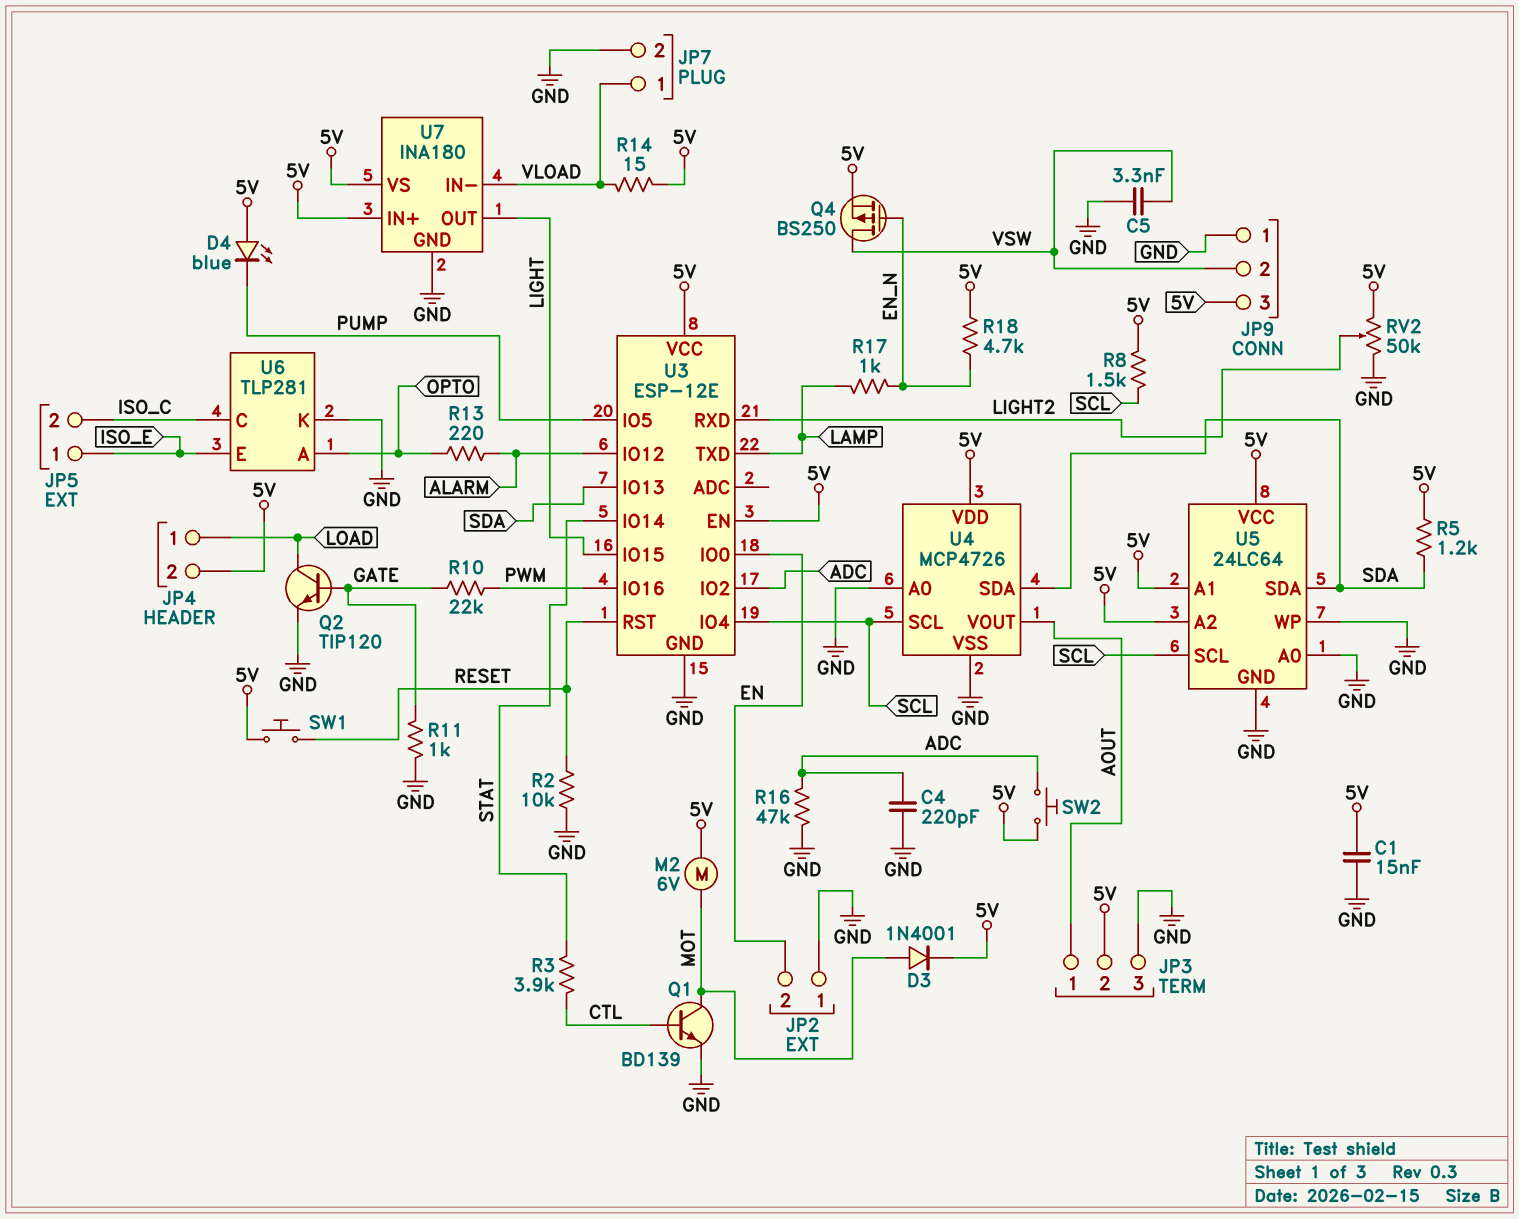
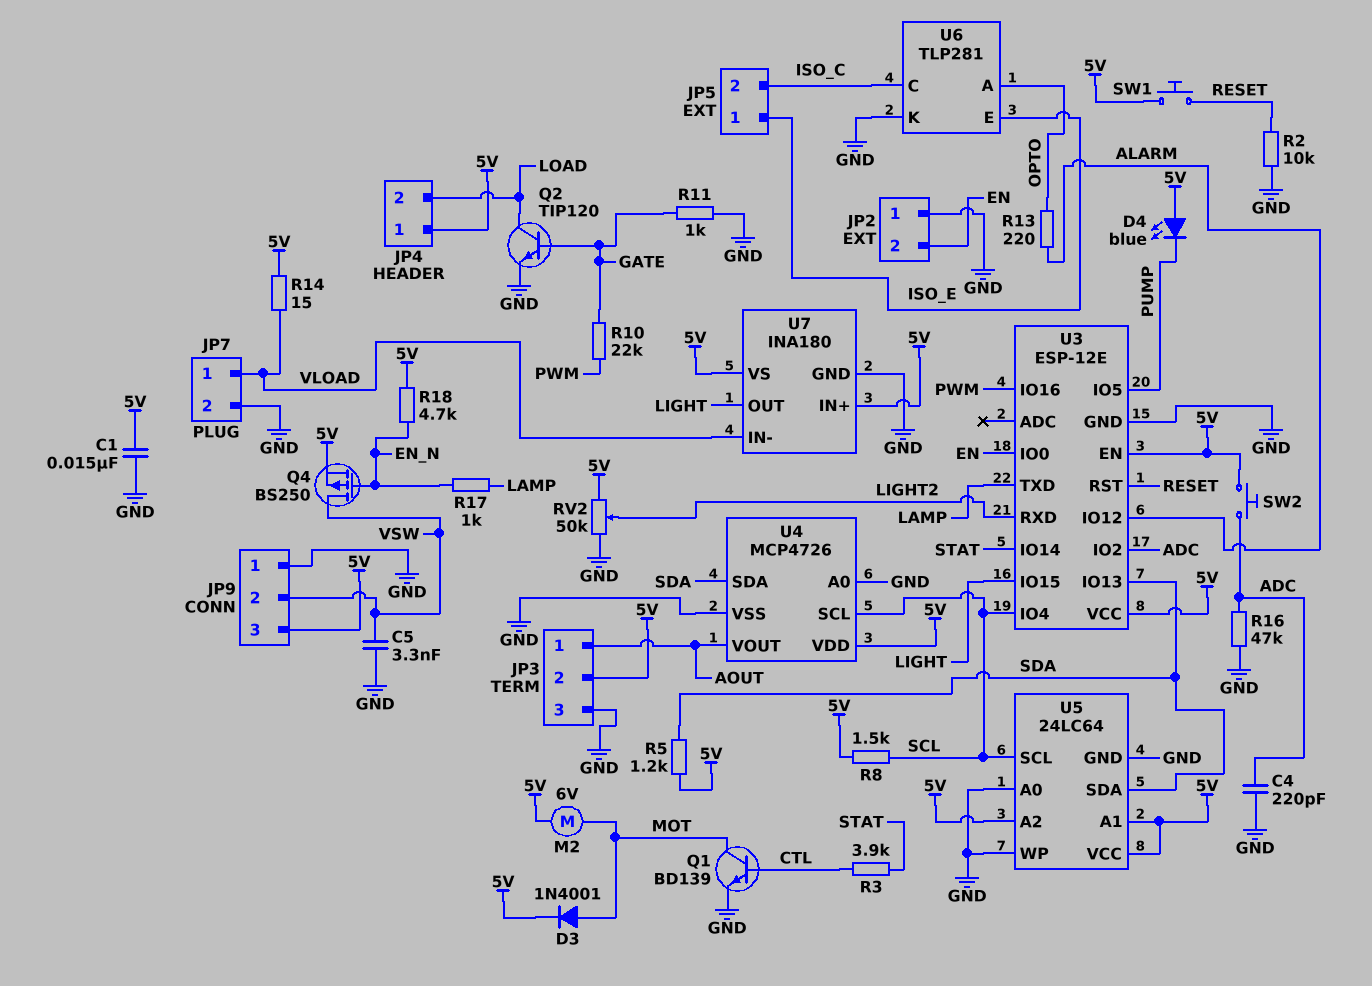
JP4 pin 1: LOAD -> 5V
JP4 pin 2: 5V -> LOAD

